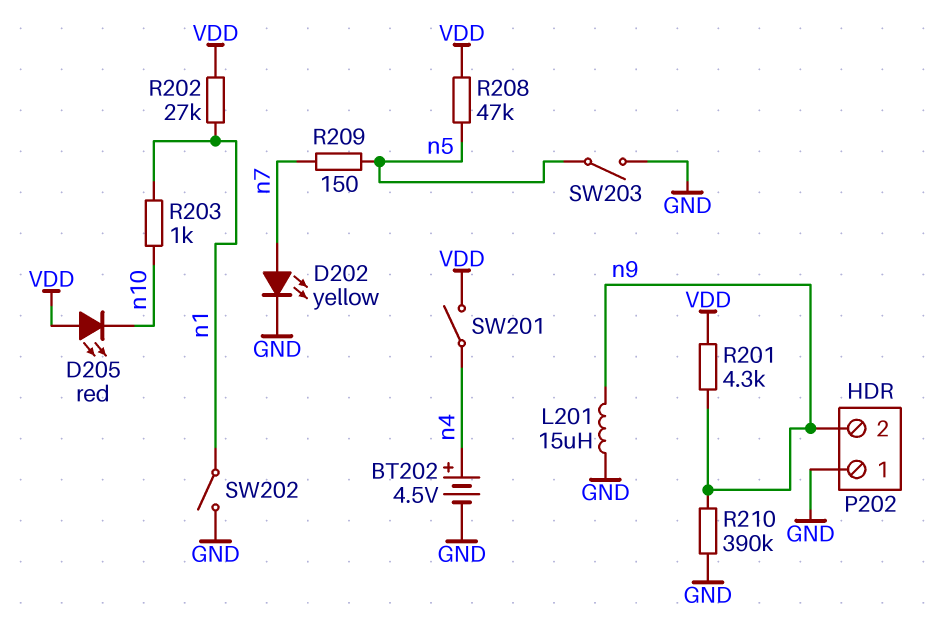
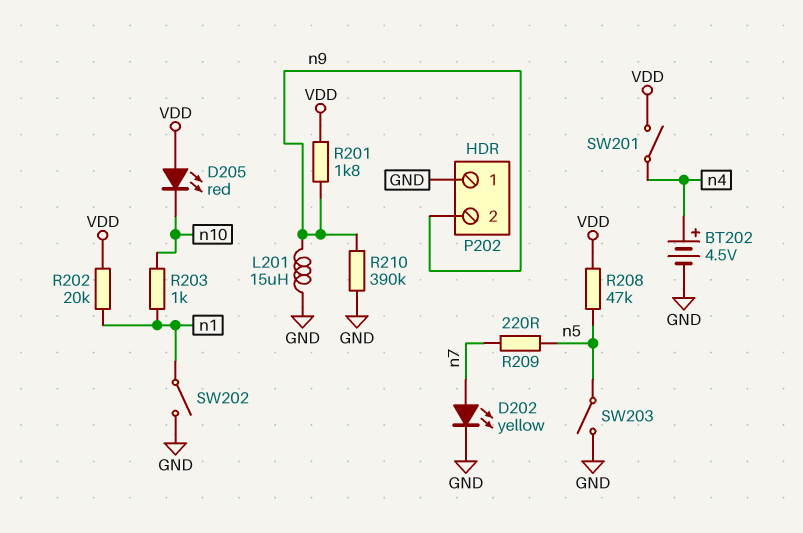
R201: 4.3k (VDD, n9) -> 1.8k (VDD, n9)
R202: 27k (VDD, n1) -> 20k (VDD, n1)
R209: 150 (n5, n7) -> 220 (n5, n7)

